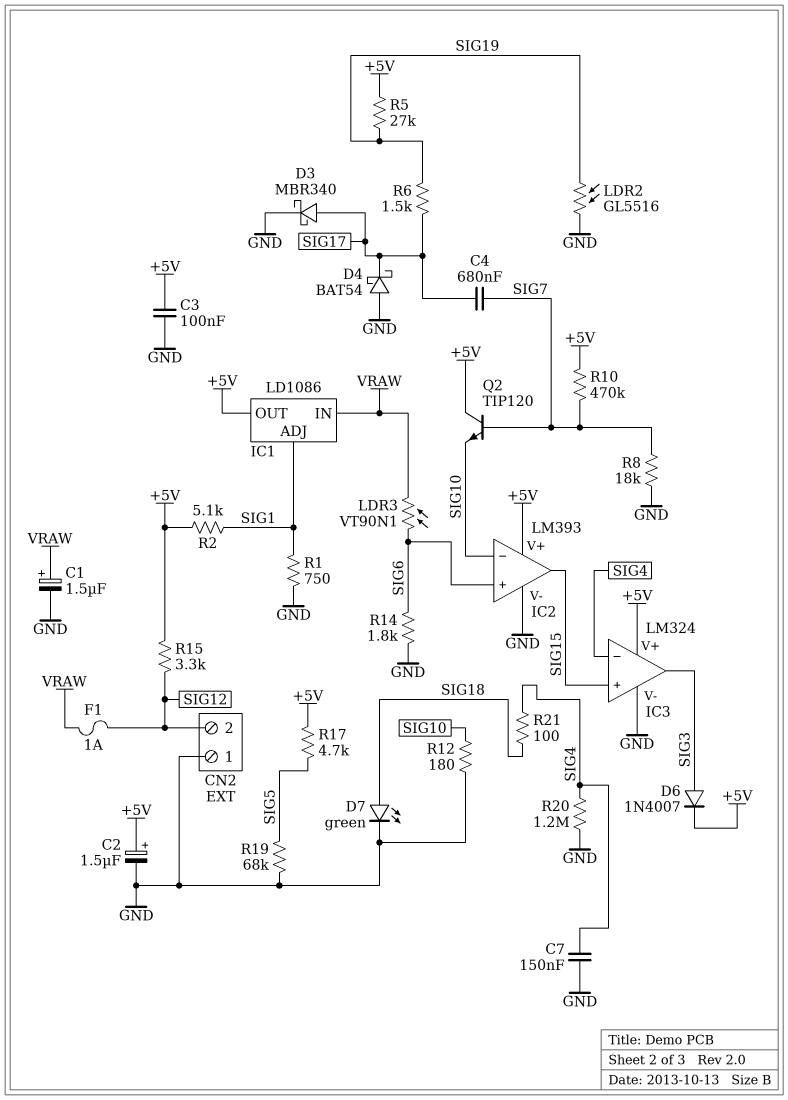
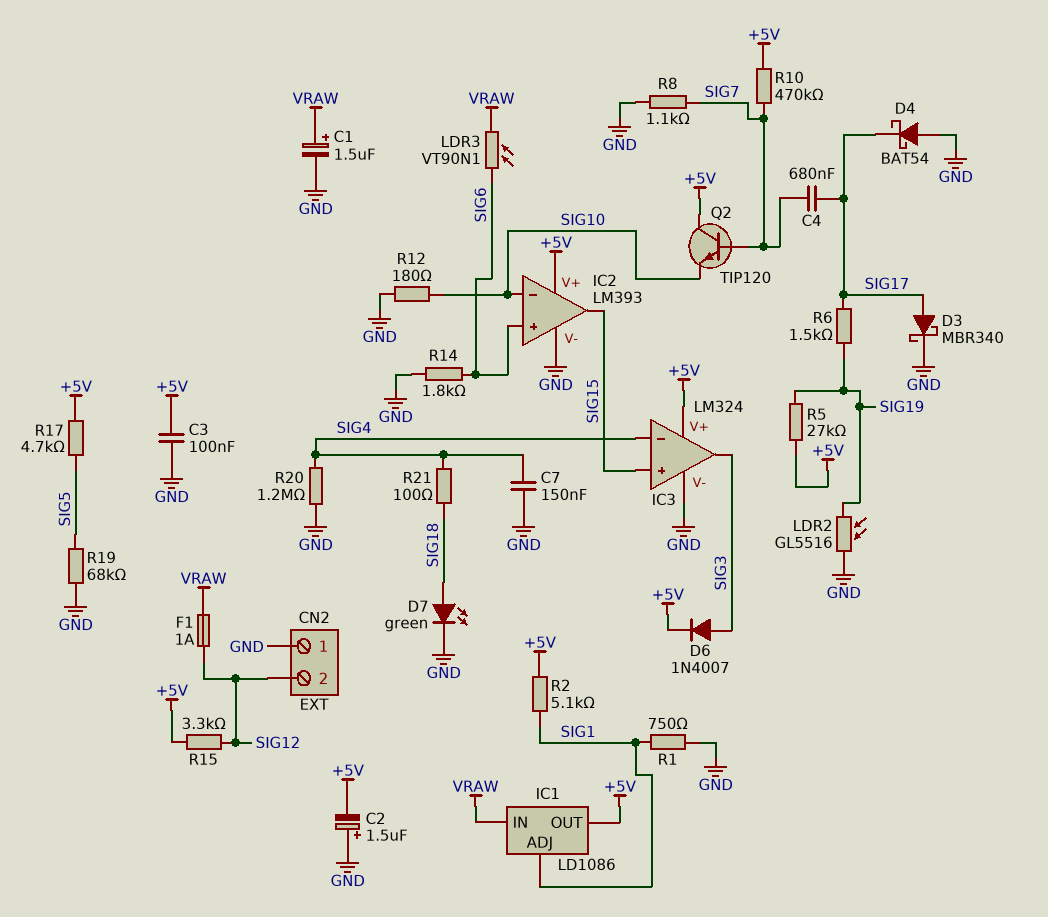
C2: 1.5uF (plus +5V, minus GND) -> 1.5uF (plus GND, minus +5V)
R8: 18k (GND, SIG7) -> 1.1k (GND, SIG7)

